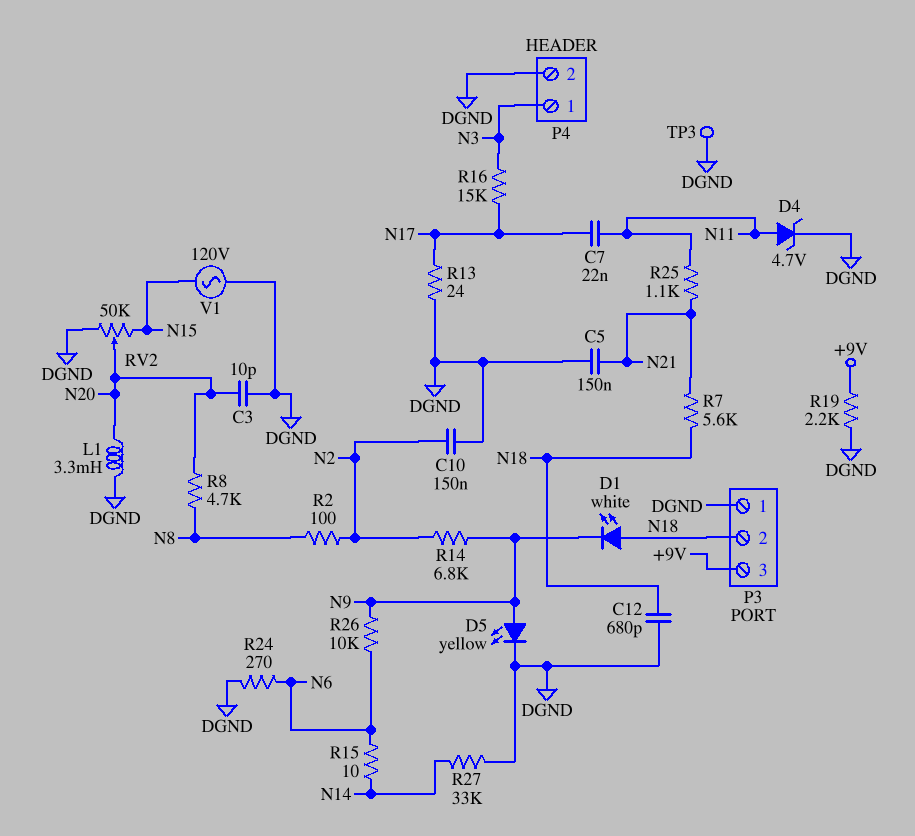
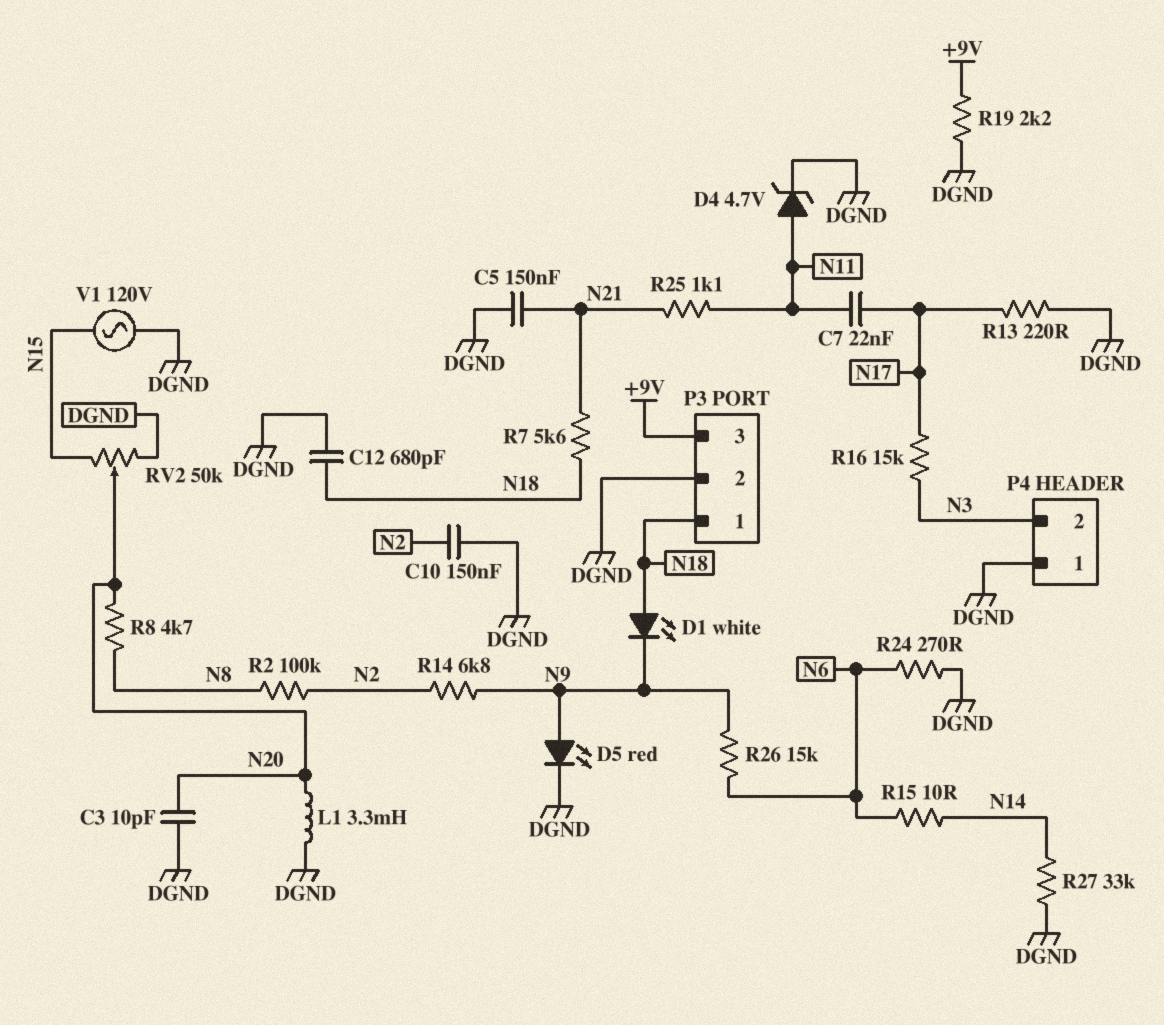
D5: LED yellow (A N9, K DGND) -> LED red (A N9, K DGND)
P3 pin 1: DGND -> N18
P3 pin 2: N18 -> DGND
P4 pin 1: N3 -> DGND
P4 pin 2: DGND -> N3
R2: 100 (N2, N8) -> 100k (N2, N8)
R13: 24 (DGND, N17) -> 220 (DGND, N17)
R26: 10k (N6, N9) -> 15k (N6, N9)
TP3: test point (DGND) -> none

